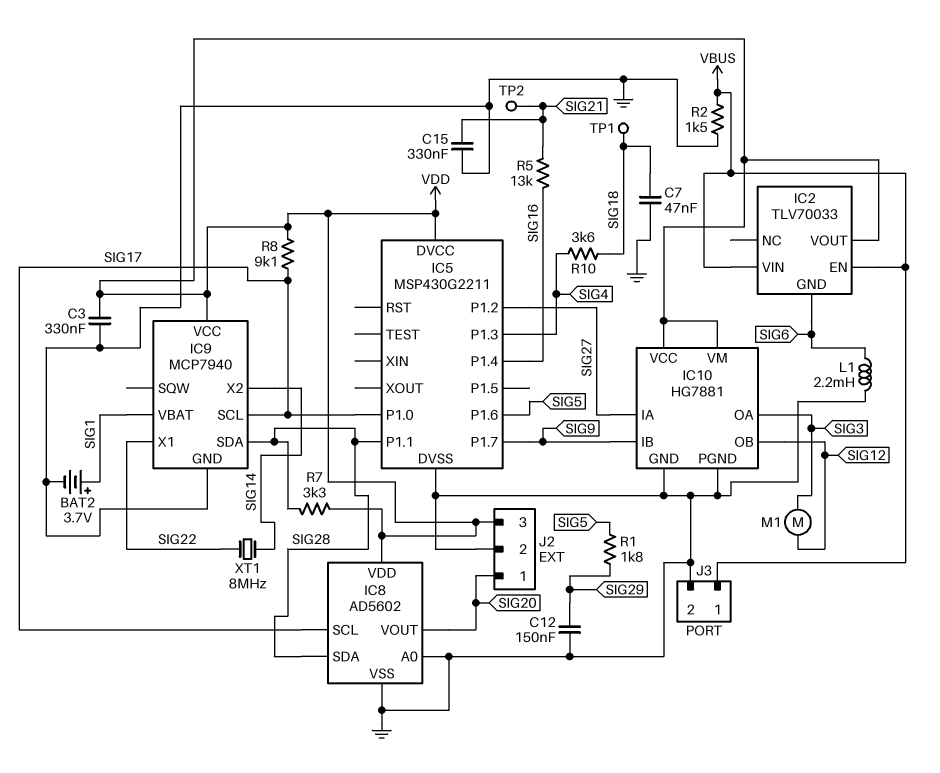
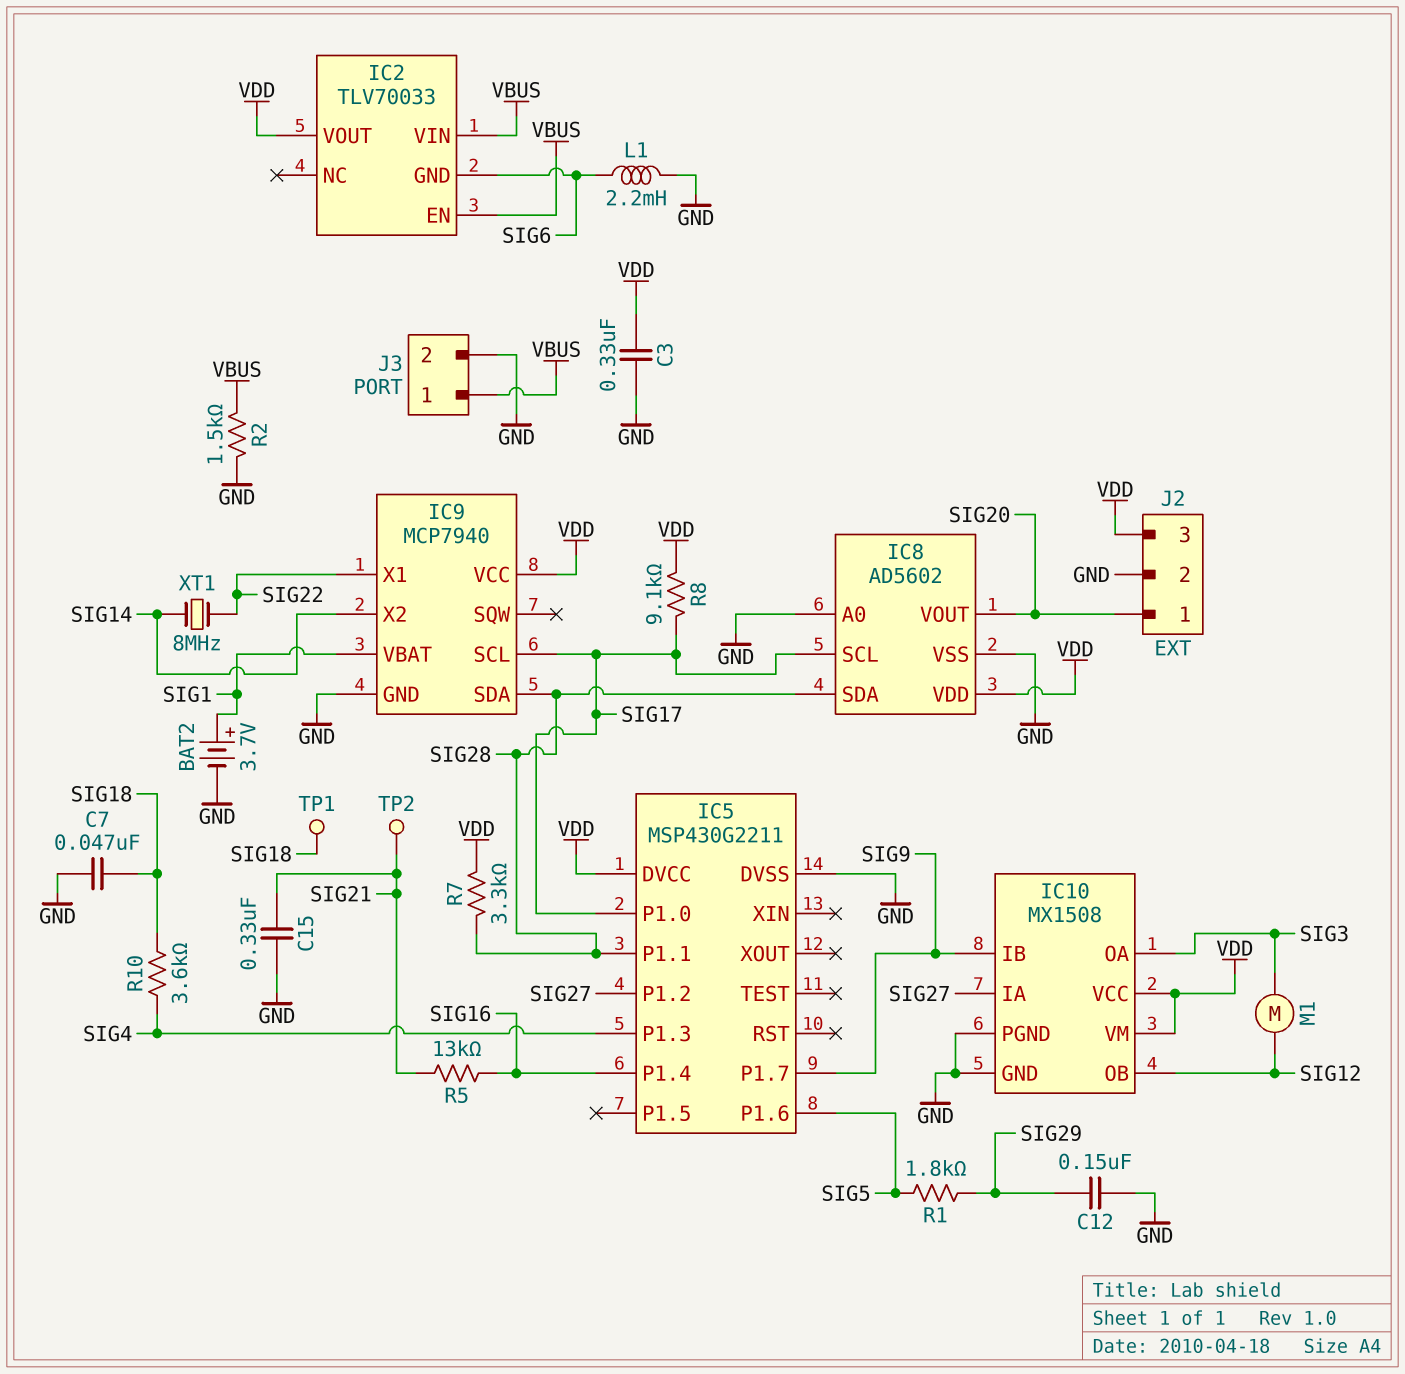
IC10: HG7881 -> MX1508

